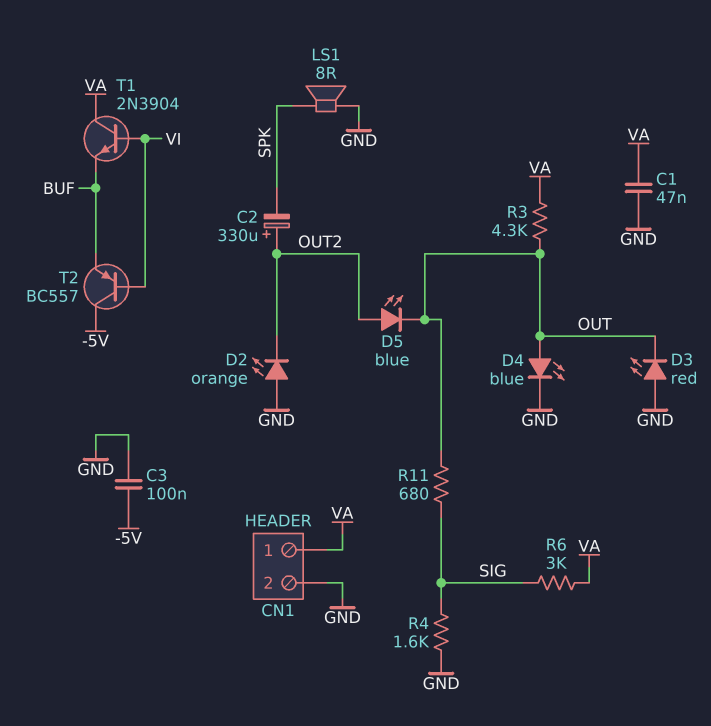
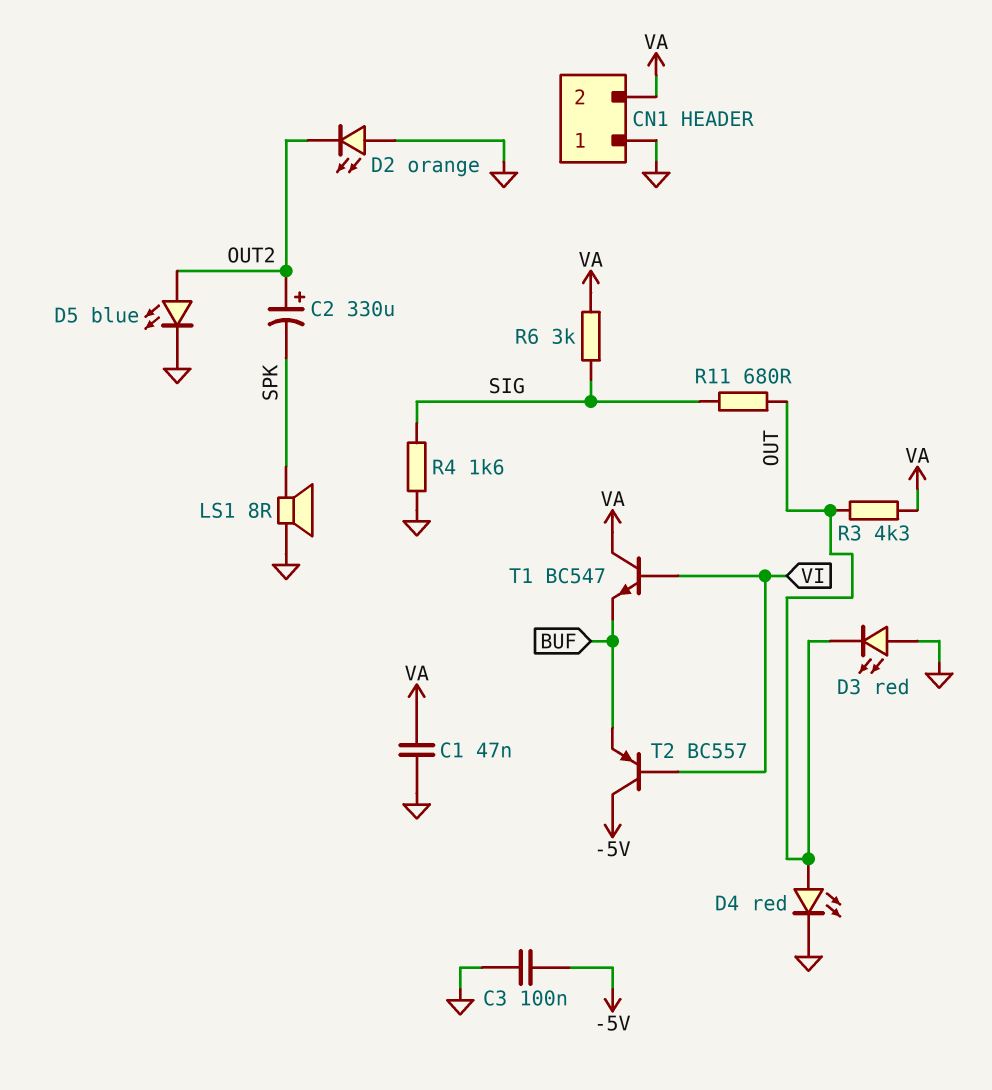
CN1 pin 1: VA -> GND
CN1 pin 2: GND -> VA
D4: LED blue (A OUT, K GND) -> LED red (A OUT, K GND)
D5: LED blue (A OUT2, K OUT) -> LED blue (A OUT2, K GND)
T1: NPN 2N3904 (B VI, C VA, E BUF) -> NPN BC547 (B VI, C VA, E BUF)

